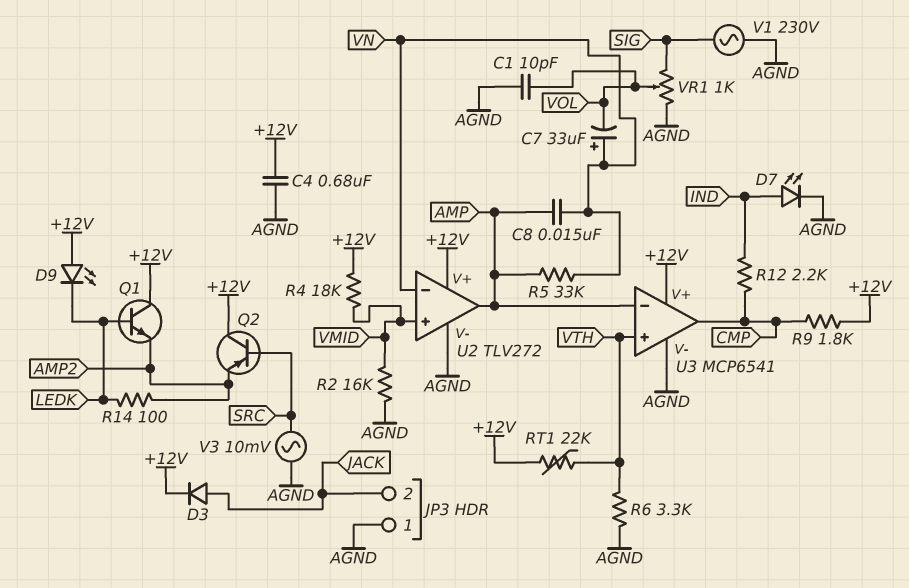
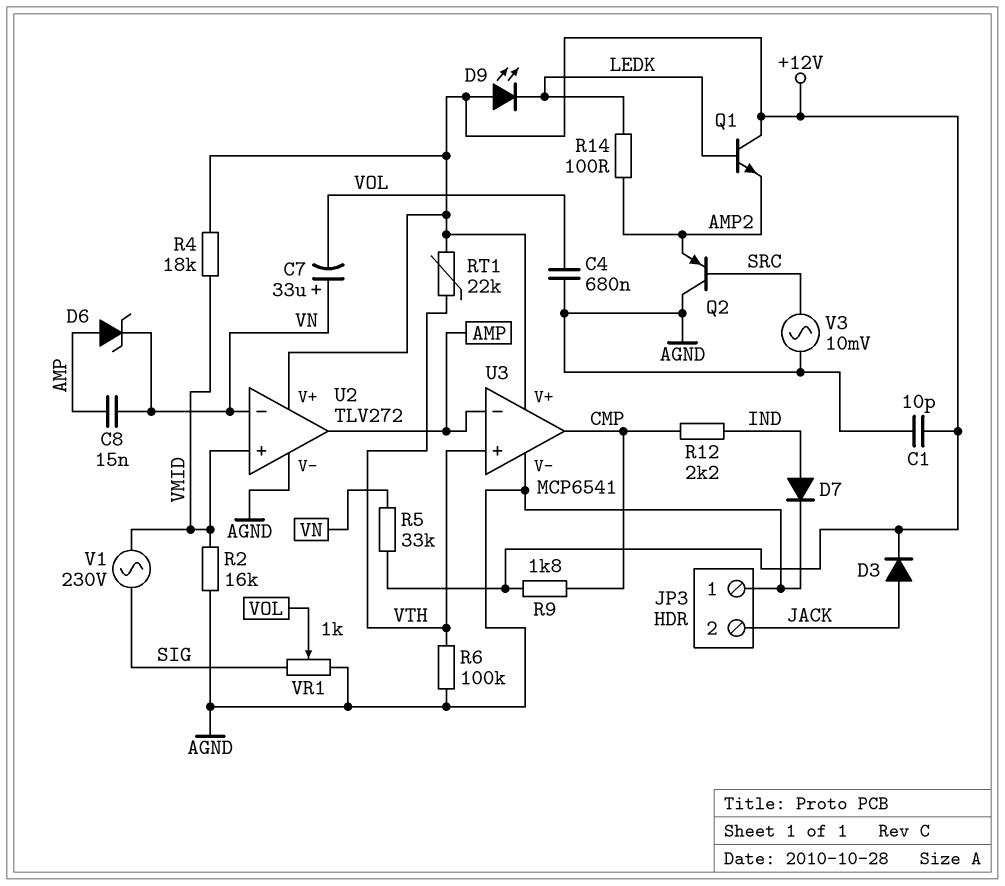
C1: 10pF (AGND, VOL) -> 10pF (+12V, AGND)
C4: 680nF (+12V, AGND) -> 680nF (AGND, VOL)
D6: none -> zener (A AMP, K VN)
D7: LED (A IND, K AGND) -> diode (A IND, K AGND)
Q2: PNP (B SRC, C +12V, E AMP2) -> PNP (B SRC, C AGND, E AMP2)
R5: 33k (AMP, VN) -> 33k (+12V, VN)
R6: 3.3k (AGND, VTH) -> 100k (AGND, VTH)
V1: AC 230V (AGND, SIG) -> AC 230V (SIG, VMID)

